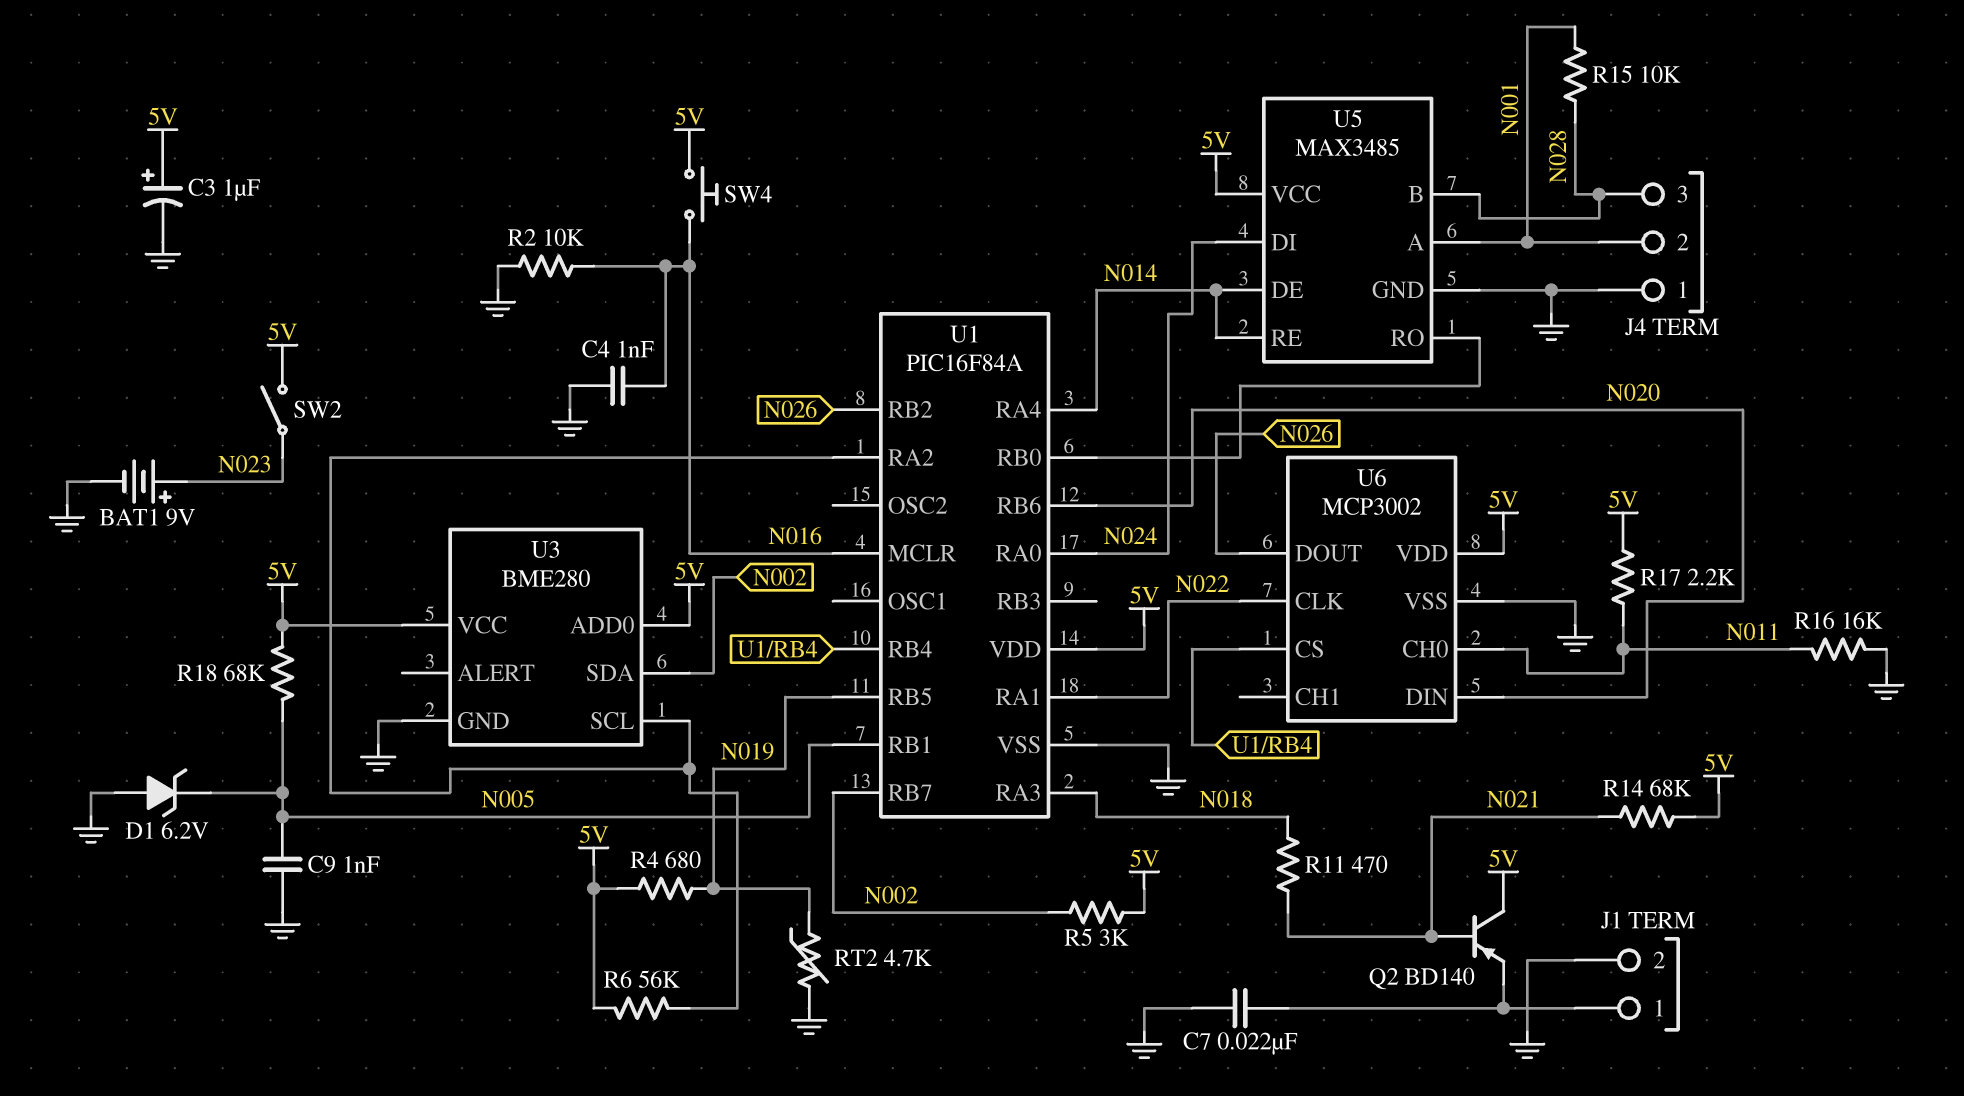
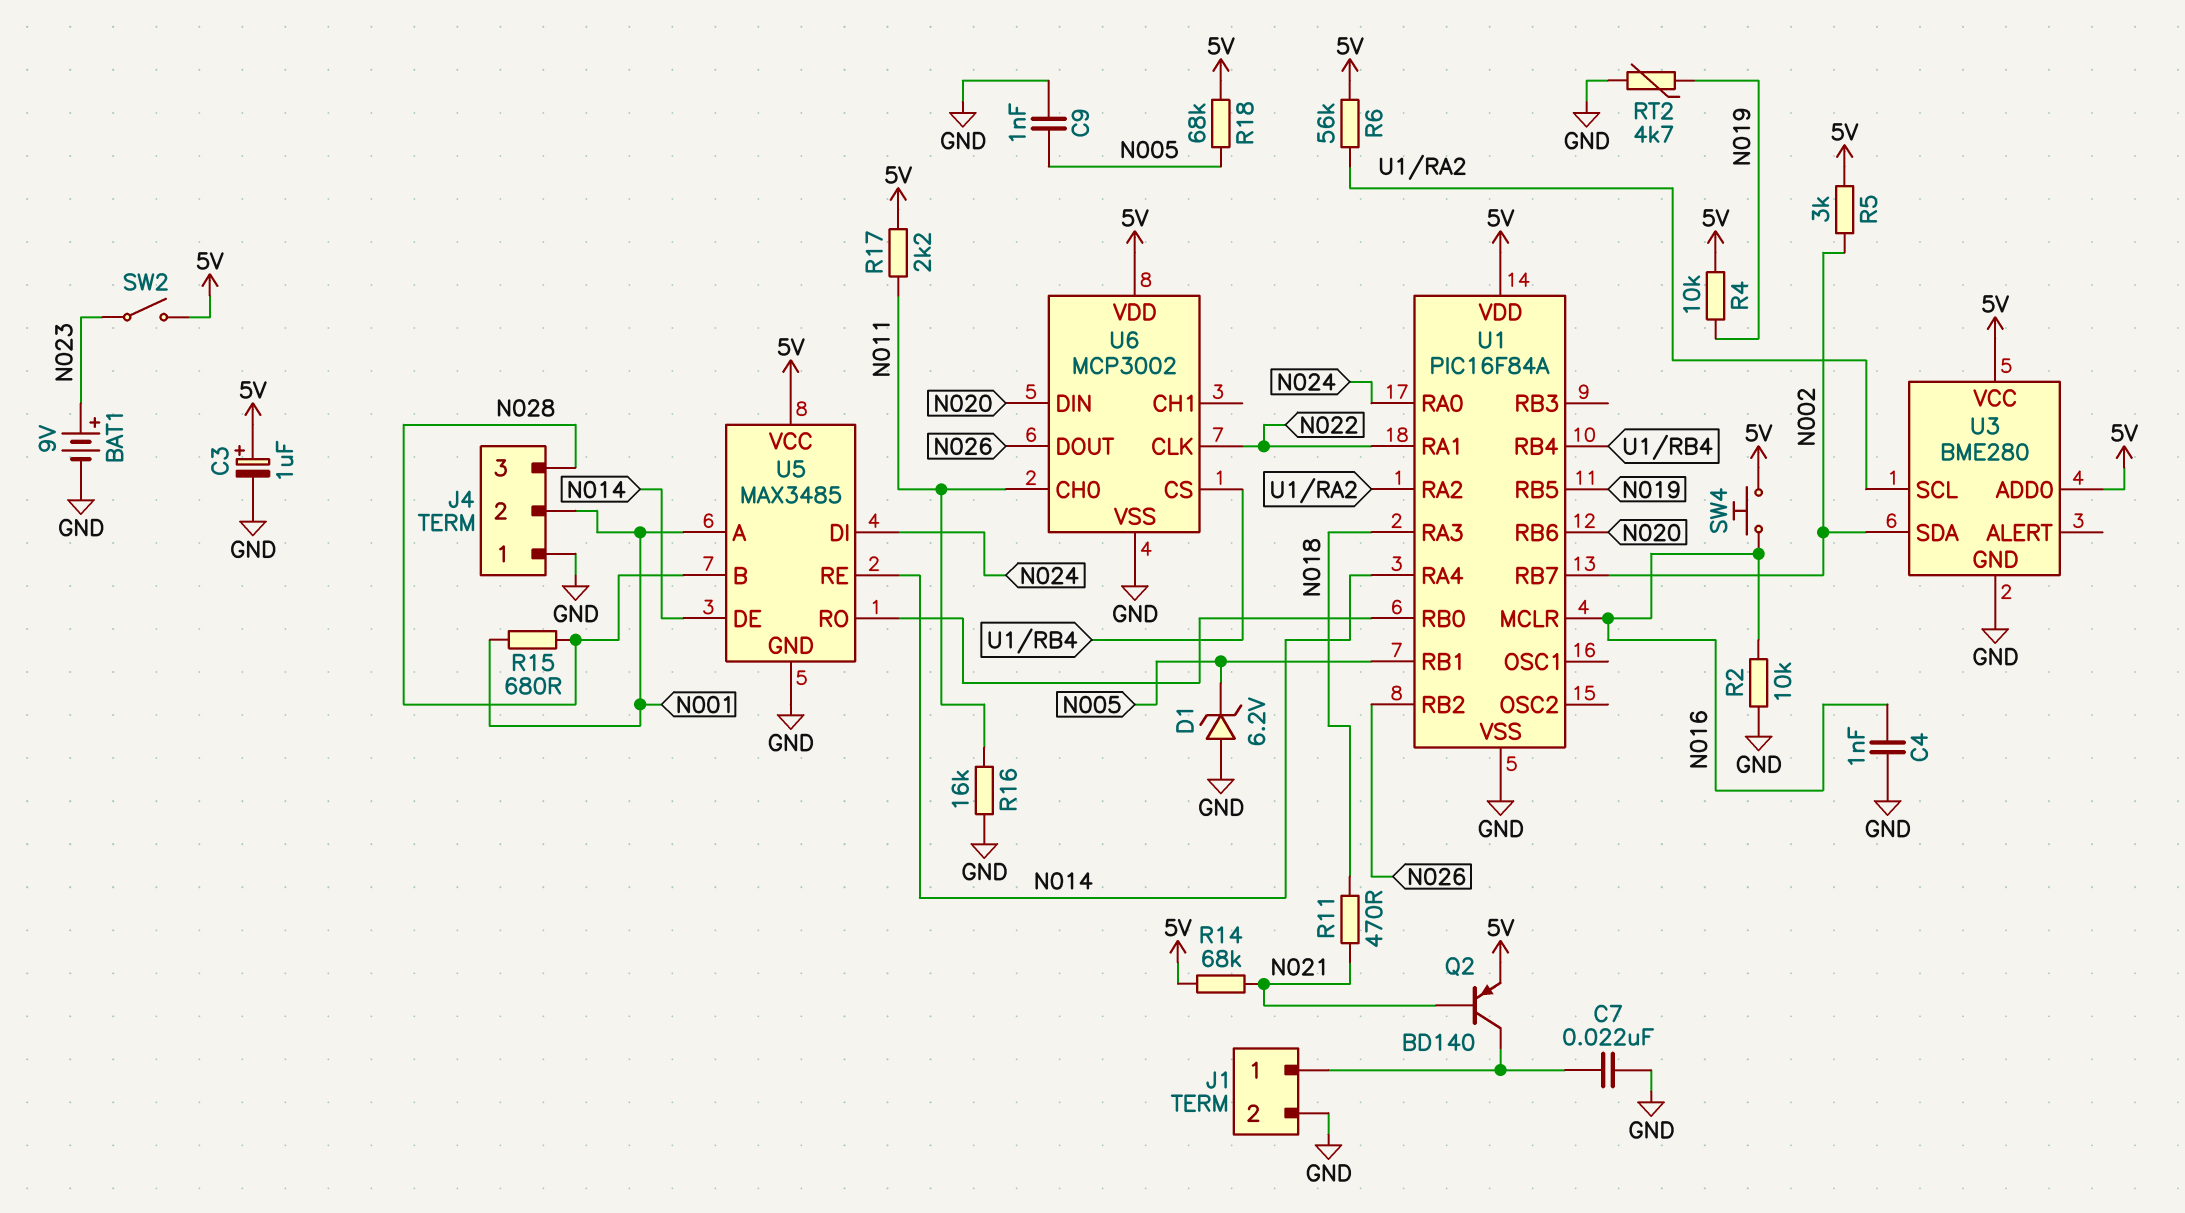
Q2: PNP BD140 (B N021, C 5V, E J1/1) -> PNP BD140 (B N021, C J1/1, E 5V)
R4: 680 (5V, N019) -> 10k (5V, N019)
R15: 10k (N001, N028) -> 680 (N001, N028)

